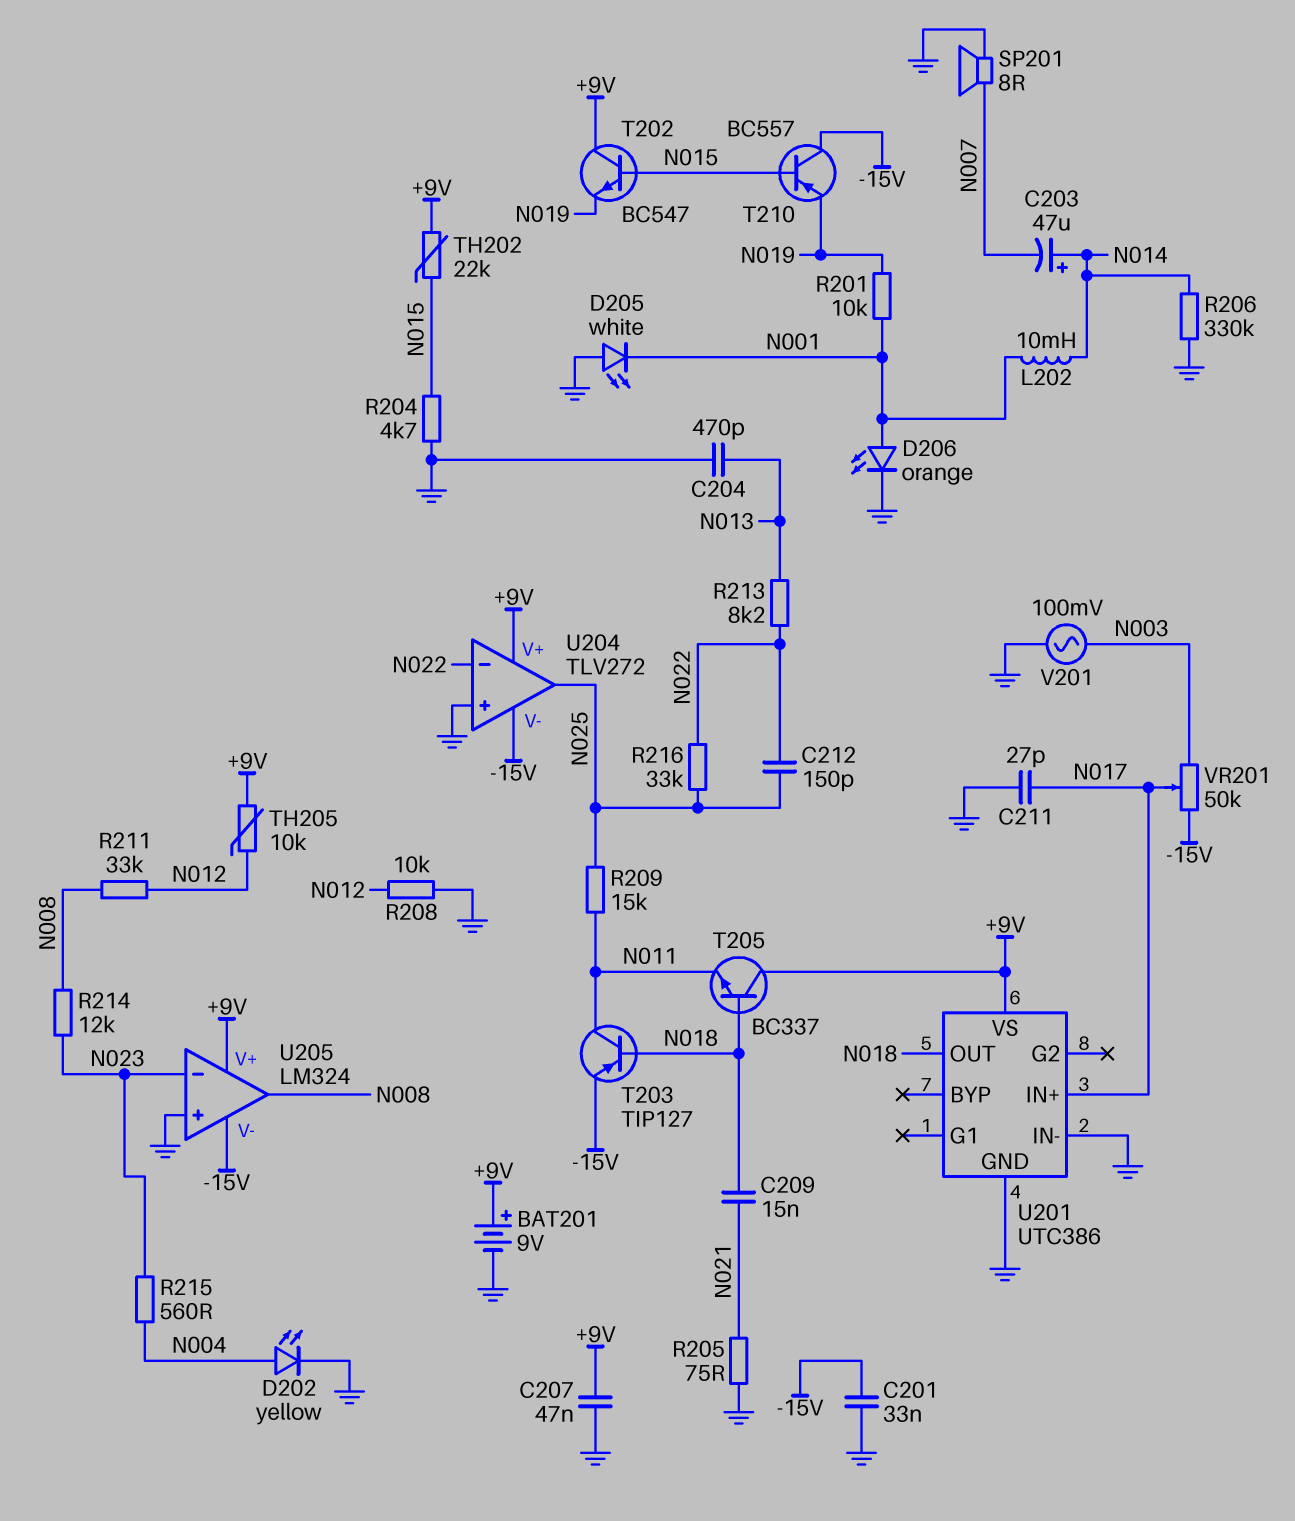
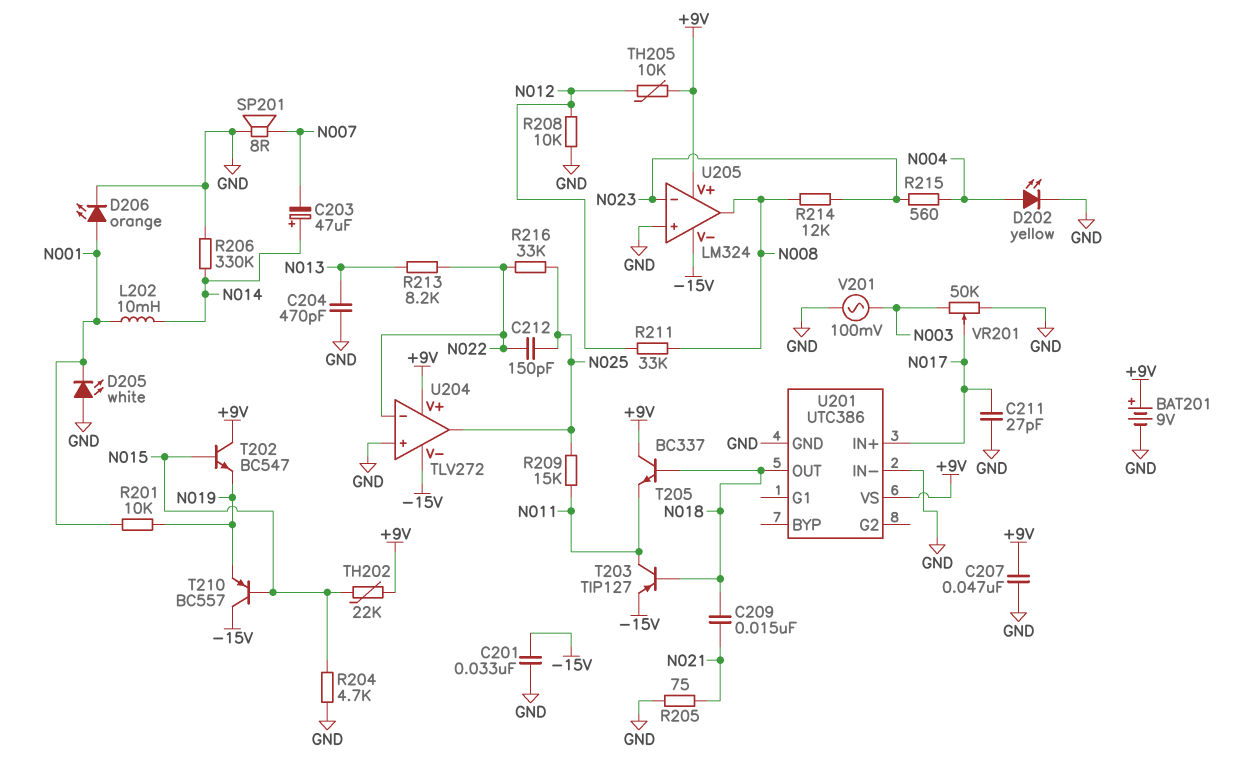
VR201: 50k (-15V, N003, wiper N017) -> 50k (GND, N003, wiper N017)

